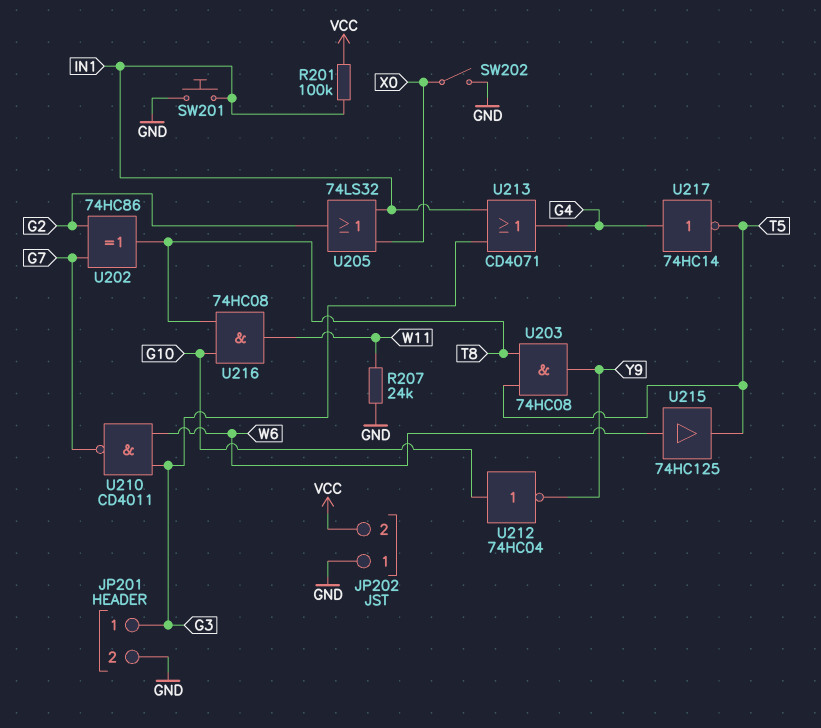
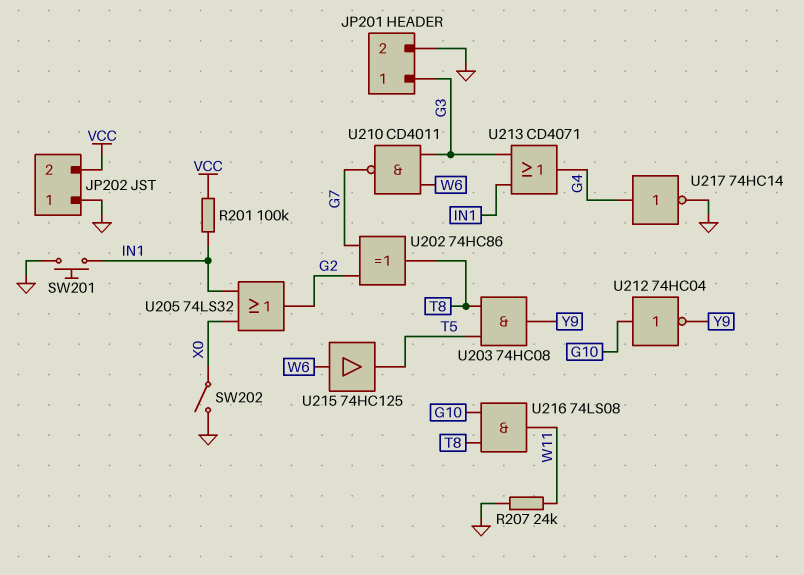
U216: AND 74HC08 (in G10, in T8, out W11) -> AND 74LS08 (in G10, in T8, out W11)
U217: NOT 74HC14 (in G4, out T5) -> NOT 74HC14 (in G4, out GND)

